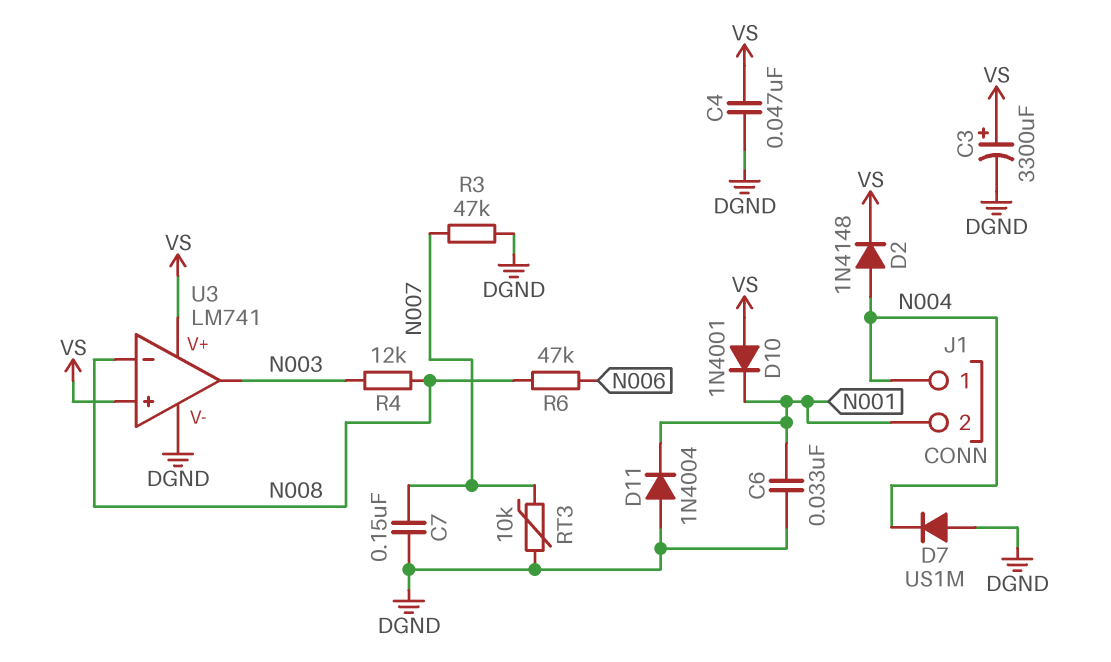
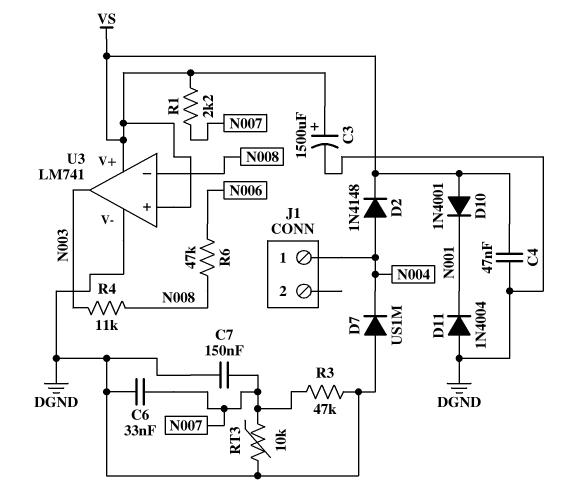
C3: 3300uF (plus VS, minus DGND) -> 1500uF (plus VS, minus DGND)
C6: 33nF (DGND, N001) -> 33nF (DGND, N007)
J1 pin 2: N001 -> none
R1: none -> 2.2k (N007, VS)
R4: 12k (N003, N008) -> 11k (N003, N008)

